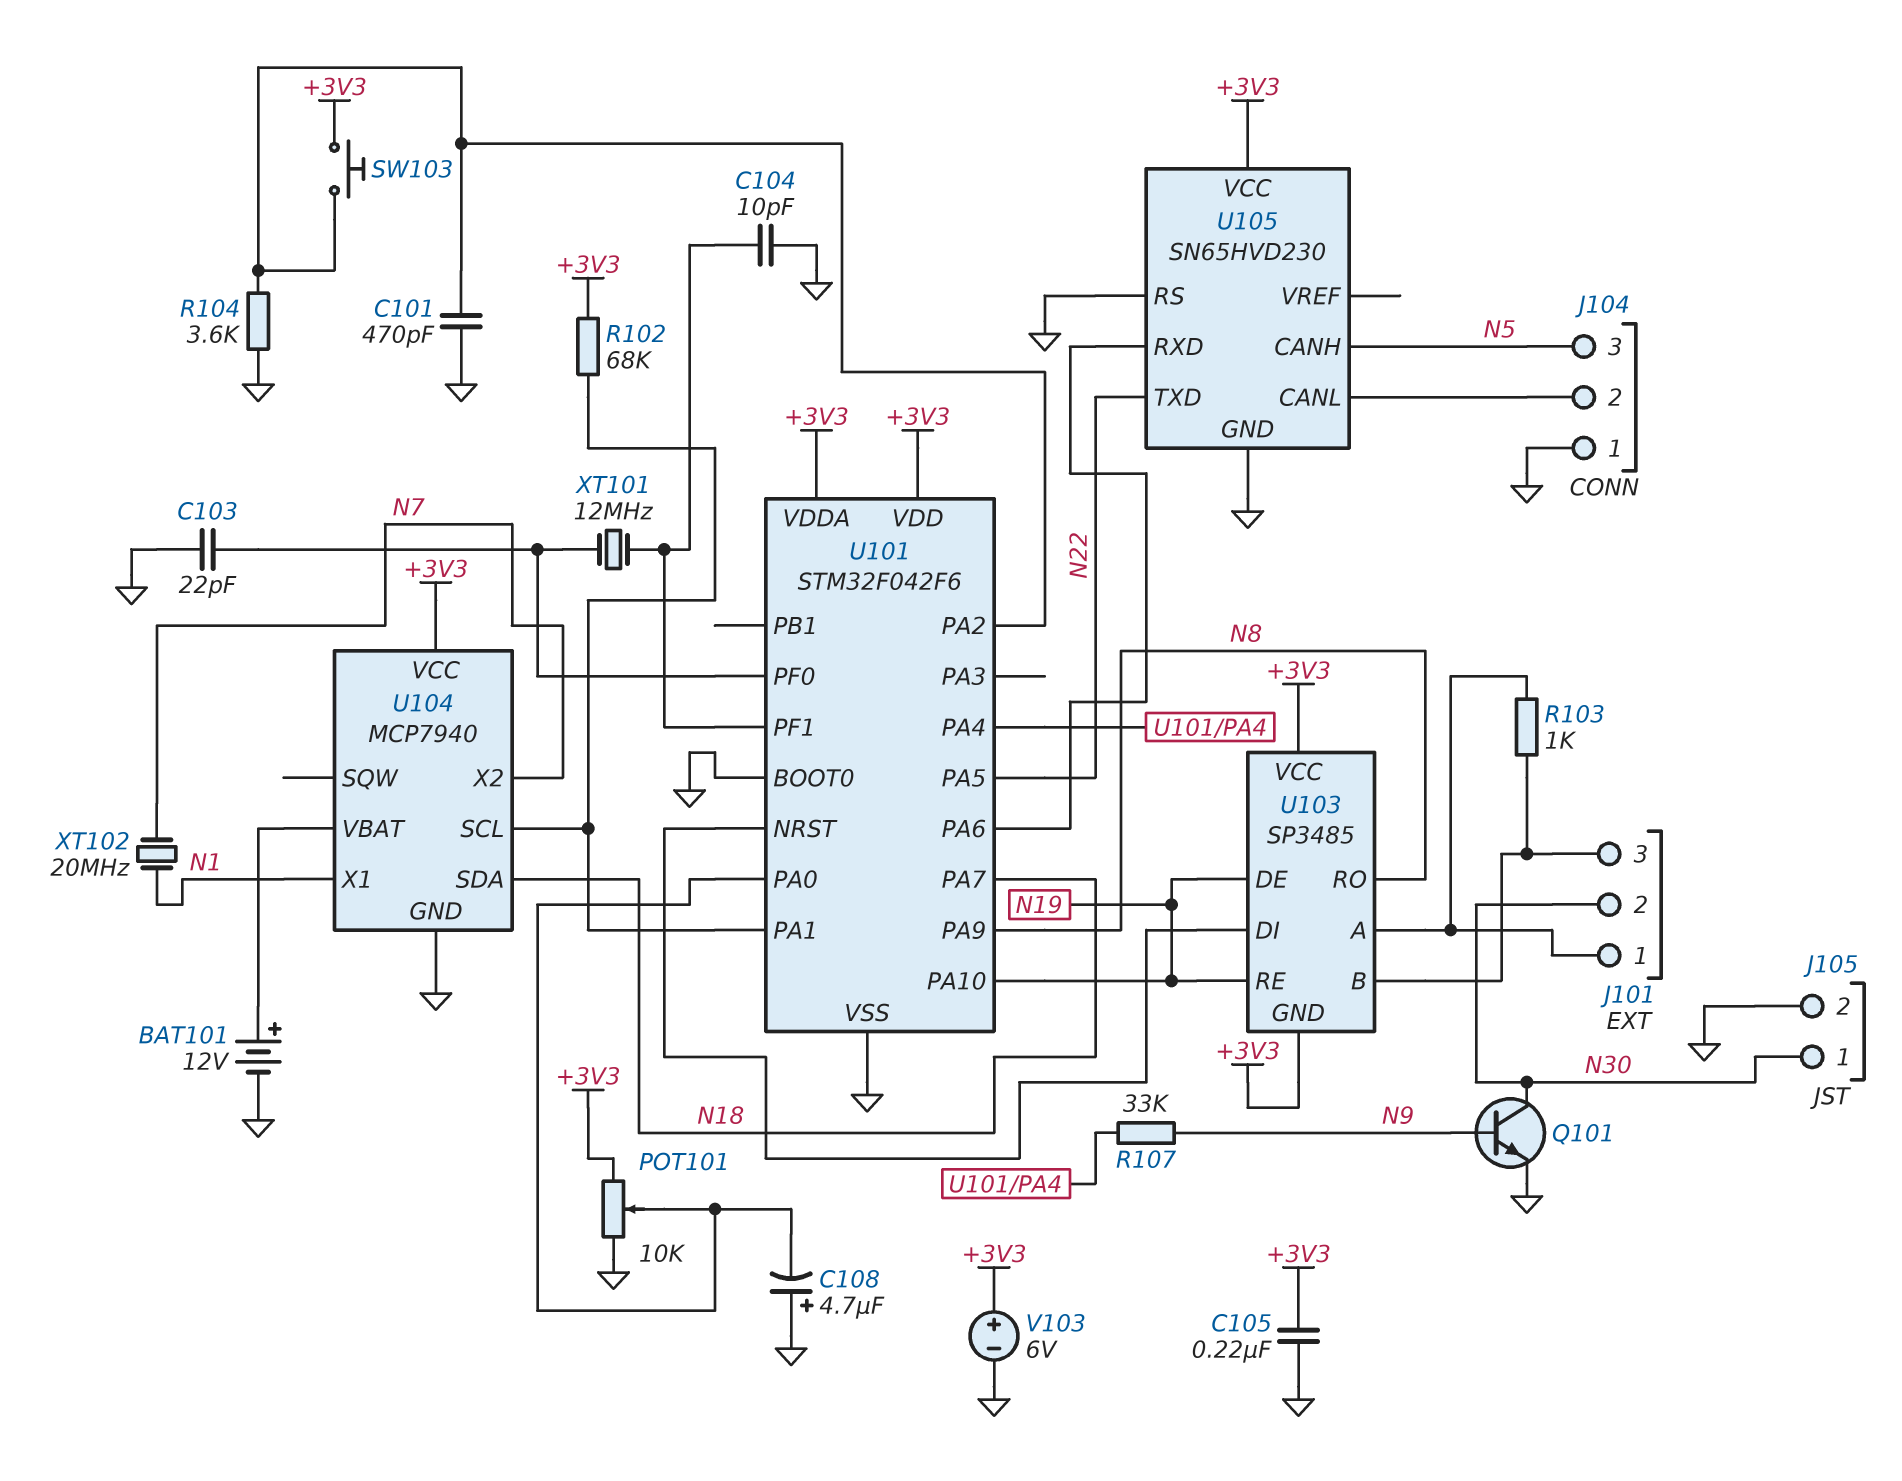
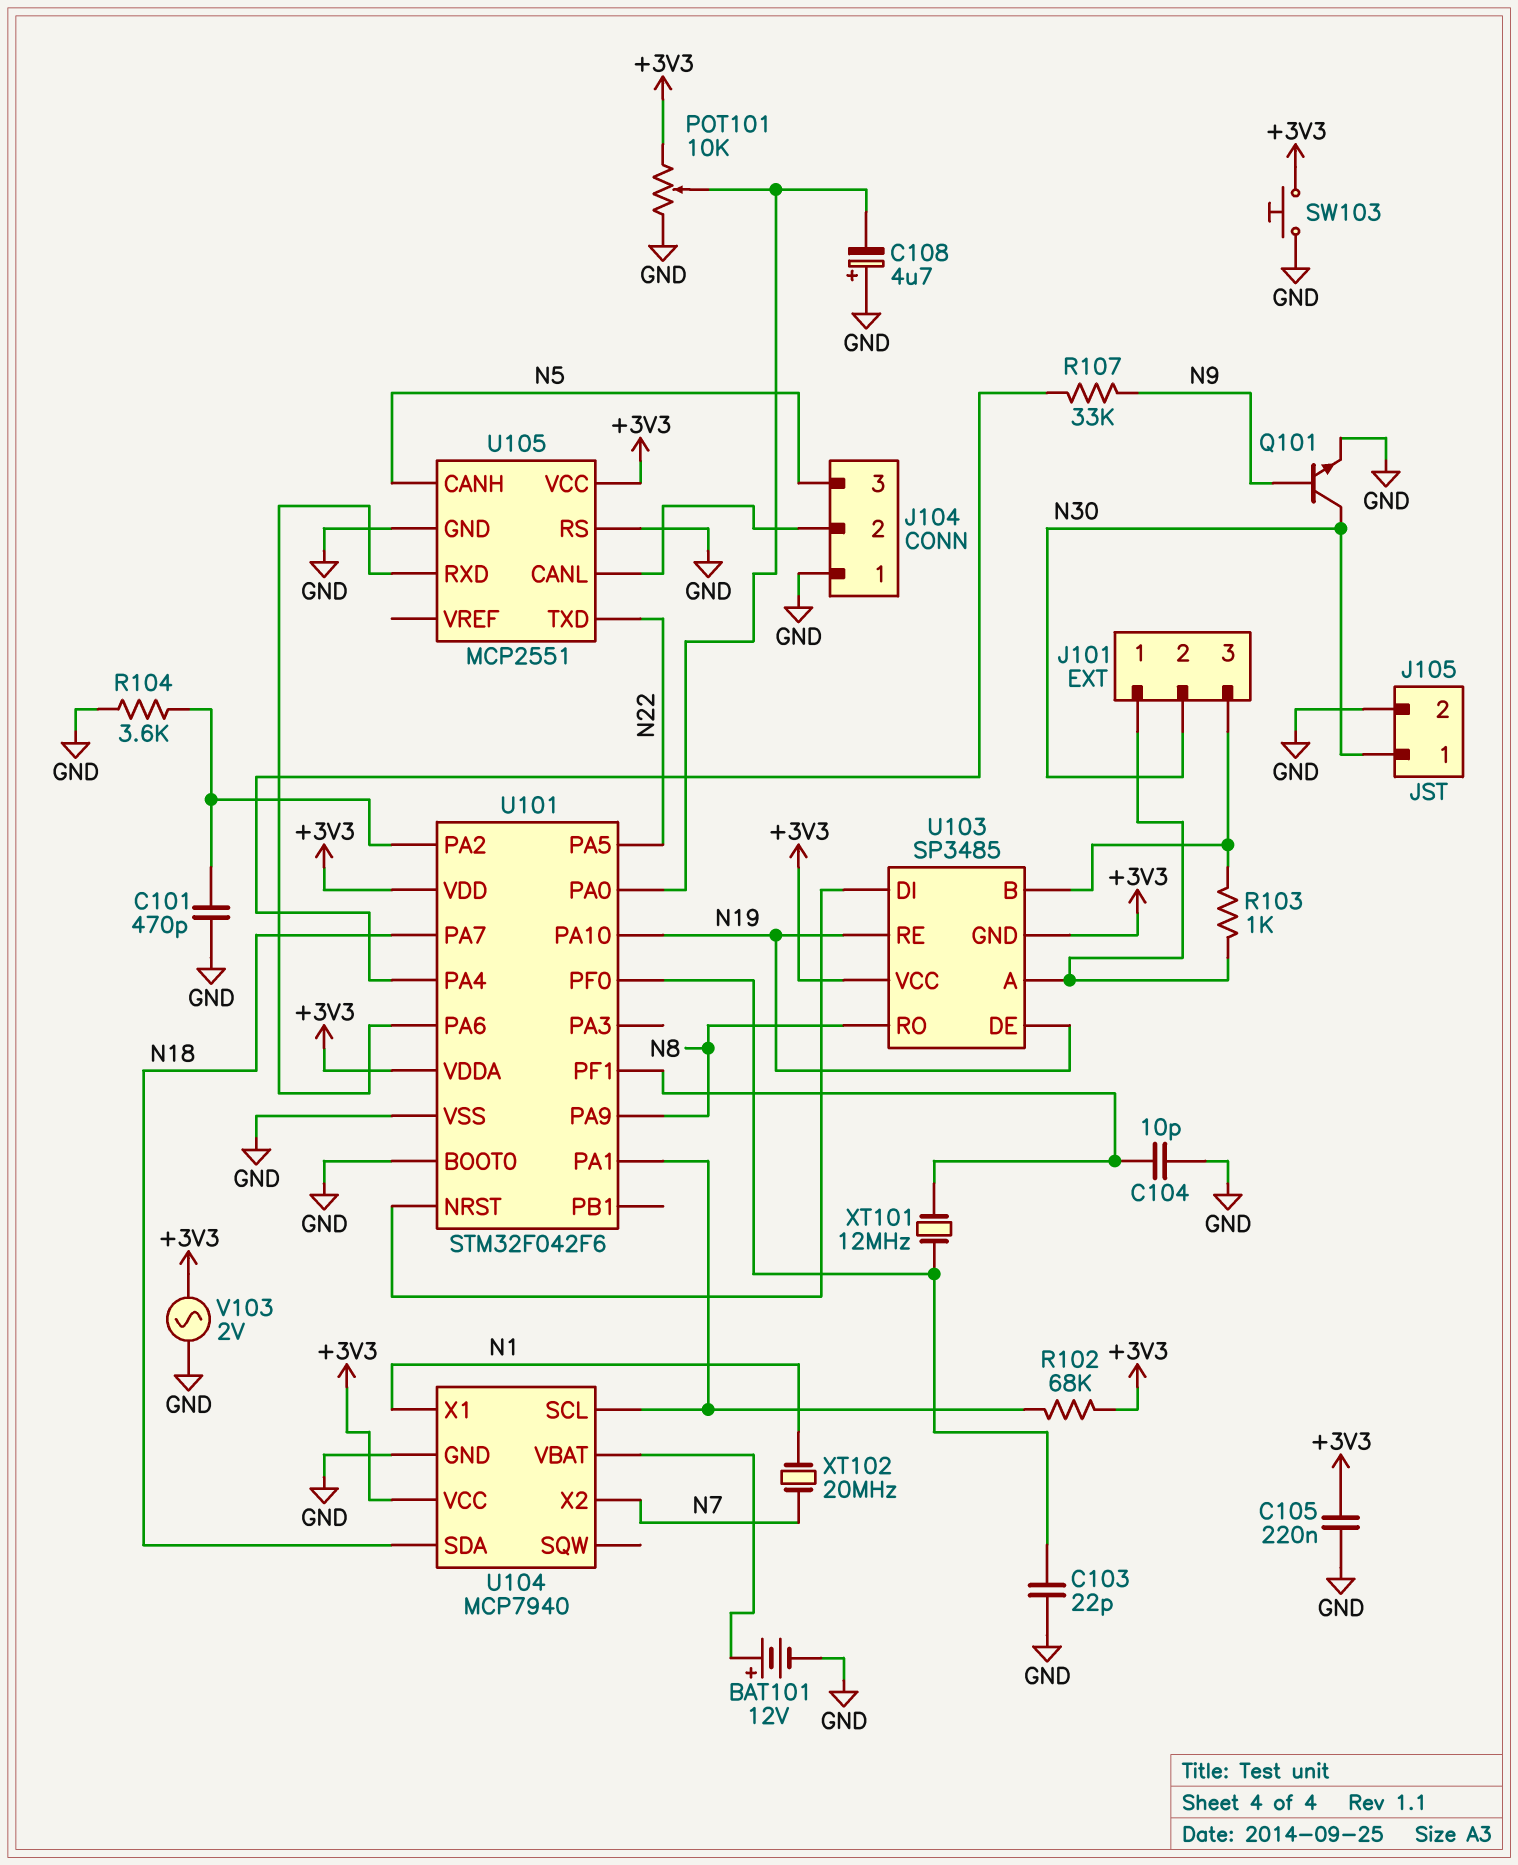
SW103: button (+3V3, U101/PA2) -> button (+3V3, GND)
U105: SN65HVD230 -> MCP2551
V103: 6V (plus +3V3, minus GND) -> AC 2V (+3V3, GND)

